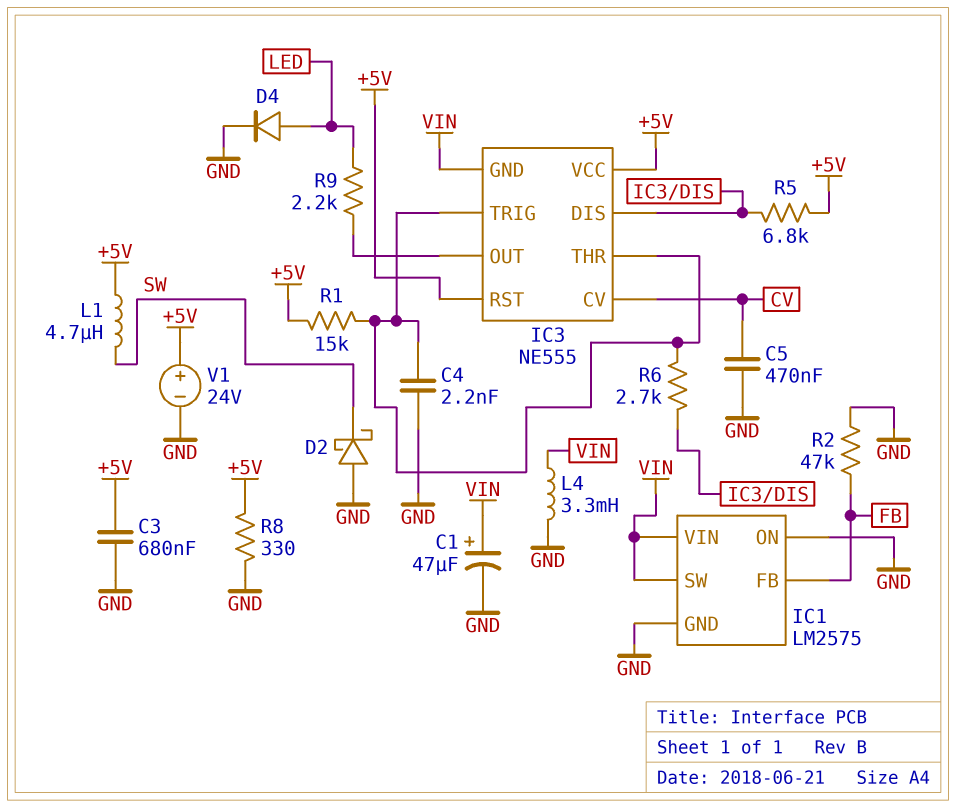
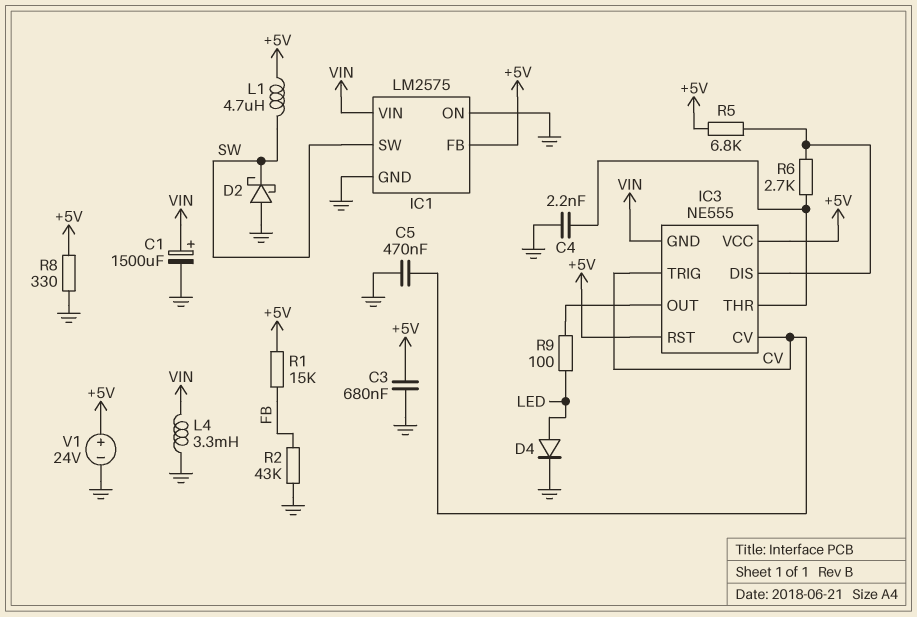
C1: 47uF (plus VIN, minus GND) -> 1500uF (plus VIN, minus GND)
IC1 pin FB: FB -> +5V
IC1 pin SW: VIN -> SW
IC3 pin TRIG: IC3/THR -> CV
R1: 15k (+5V, IC3/THR) -> 15k (+5V, FB)
R2: 47k (FB, GND) -> 43k (FB, GND)
R9: 2.2k (IC3/OUT, LED) -> 100 (IC3/OUT, LED)

